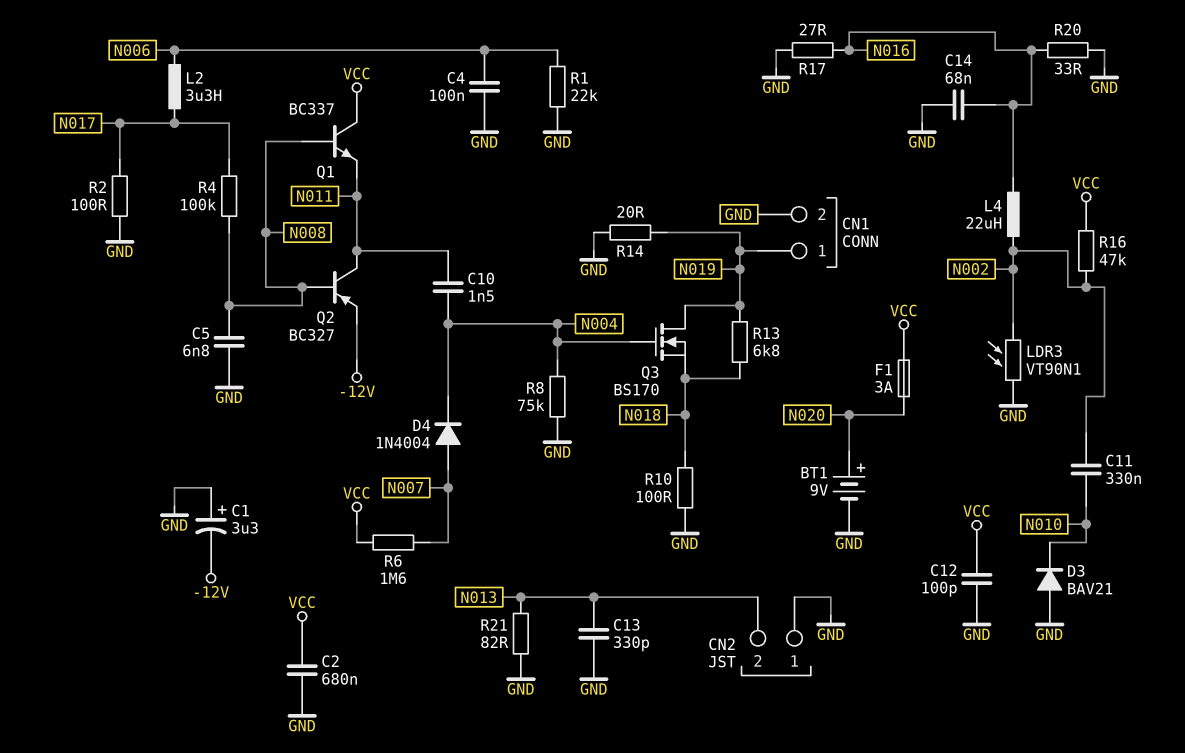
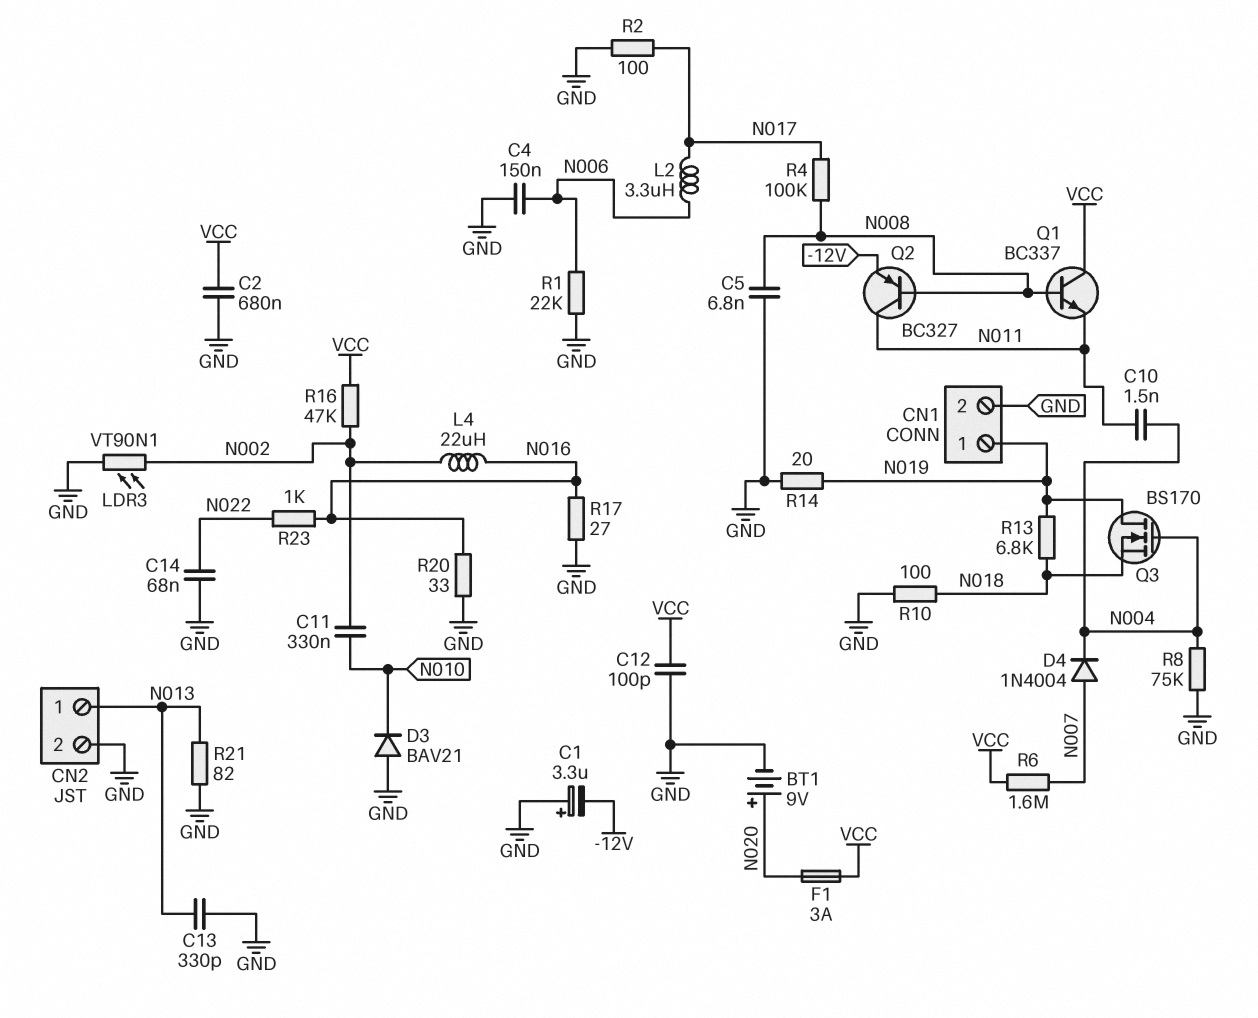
C4: 100nF (GND, N006) -> 150nF (GND, N006)
C14: 68nF (GND, N016) -> 68nF (GND, N022)
CN2 pin 1: GND -> N013
CN2 pin 2: N013 -> GND
R23: none -> 1k (N016, N022)

